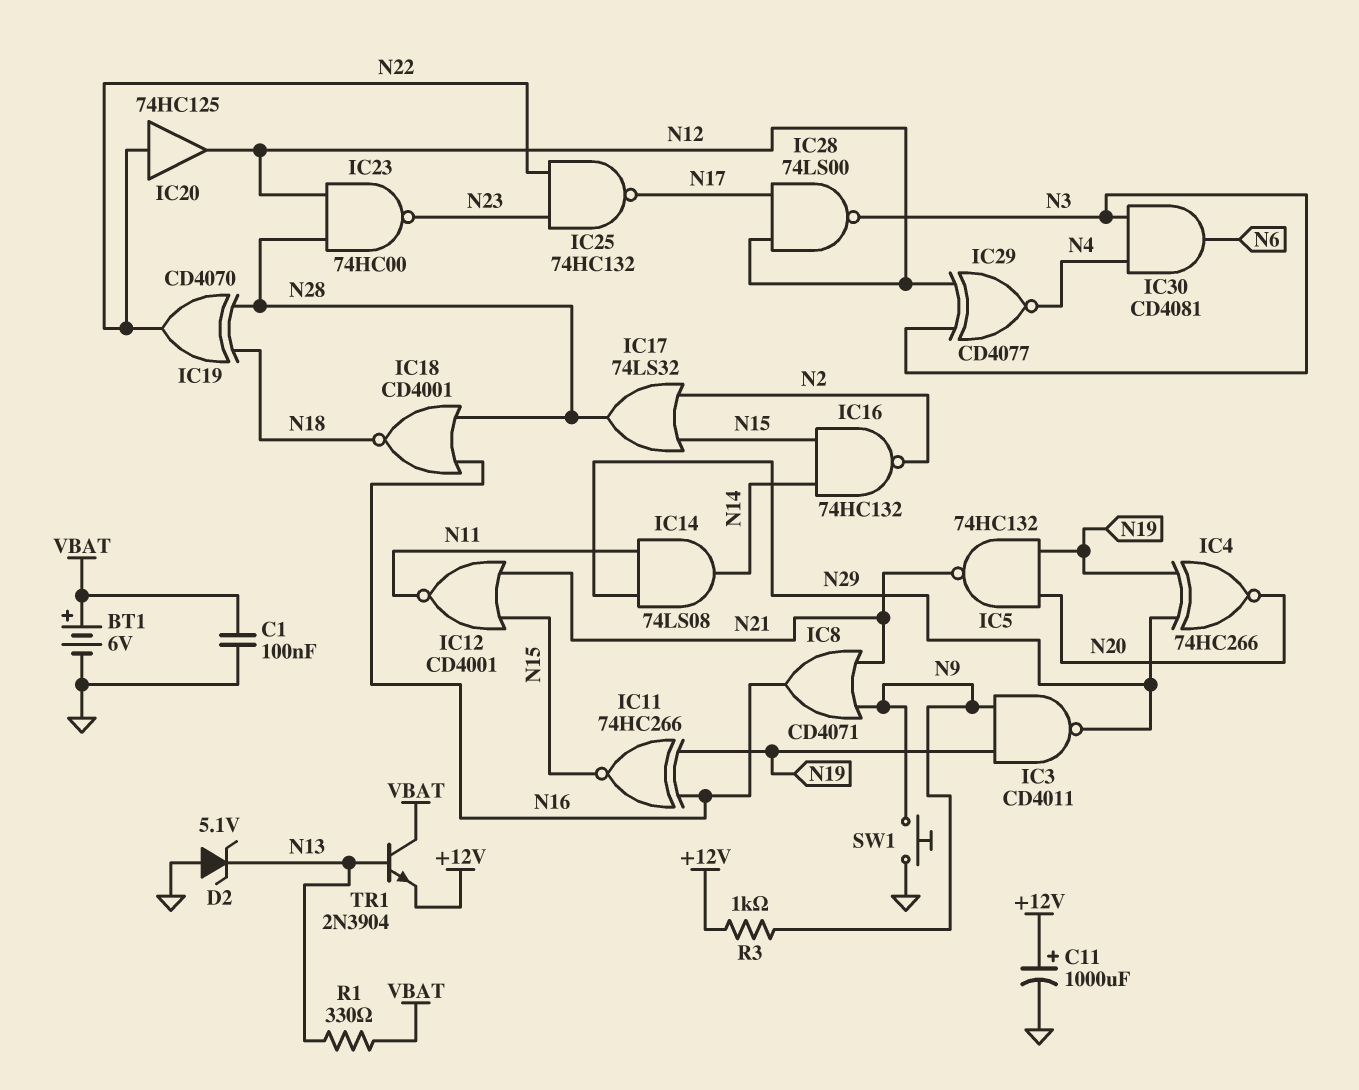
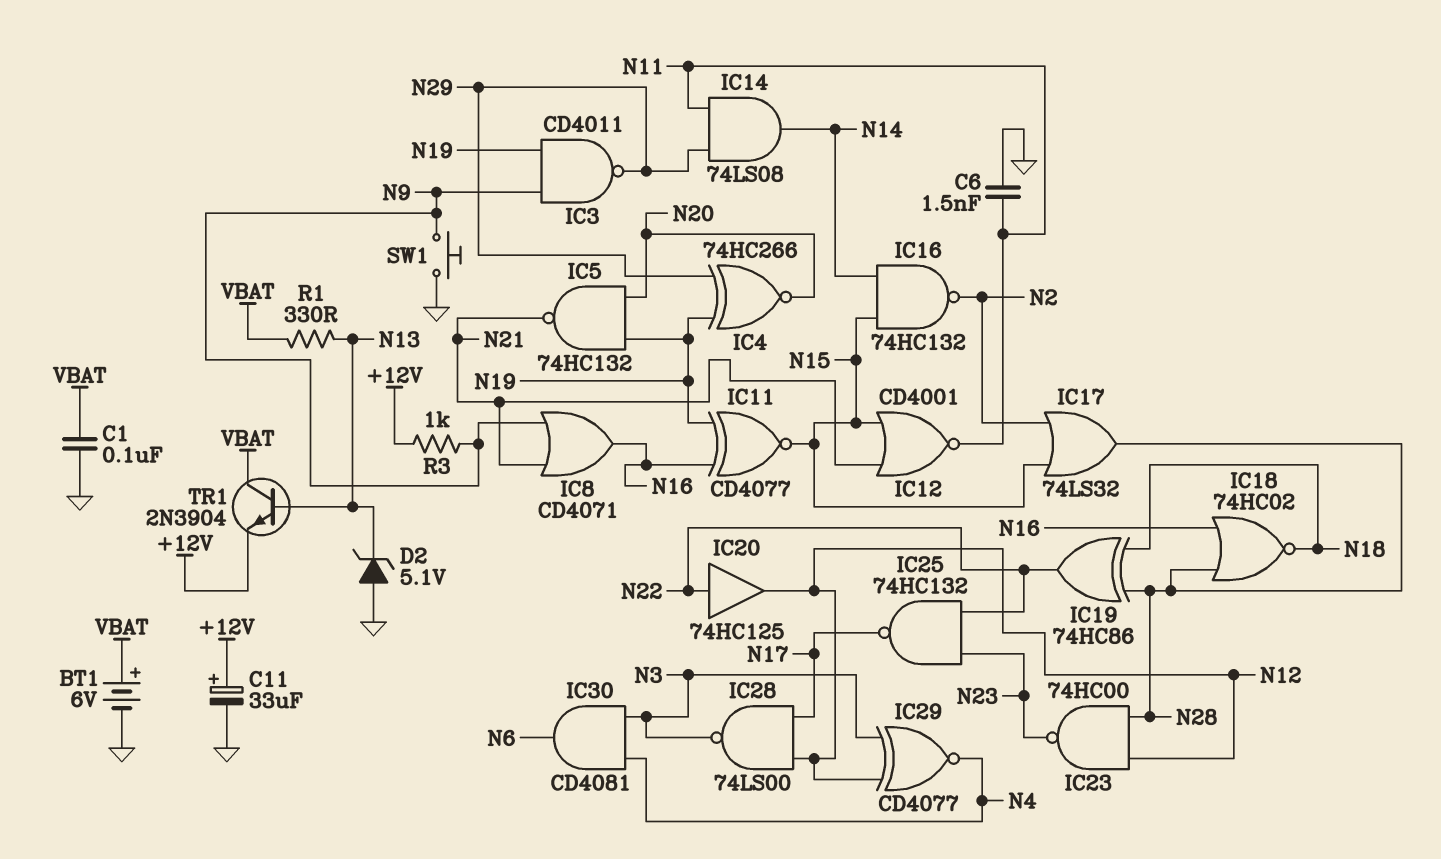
C6: none -> 1.5nF (GND, N11)
C11: 1000uF (plus +12V, minus GND) -> 33uF (plus +12V, minus GND)
IC11: XNOR 74HC266 (in N16, in N19, out N15) -> XNOR CD4077 (in N16, in N19, out N15)
IC18: NOR CD4001 (in N16, in N28, out N18) -> NOR 74HC02 (in N16, in N28, out N18)
IC19: XOR CD4070 (in N18, in N28, out N22) -> XOR 74HC86 (in N18, in N28, out N22)

